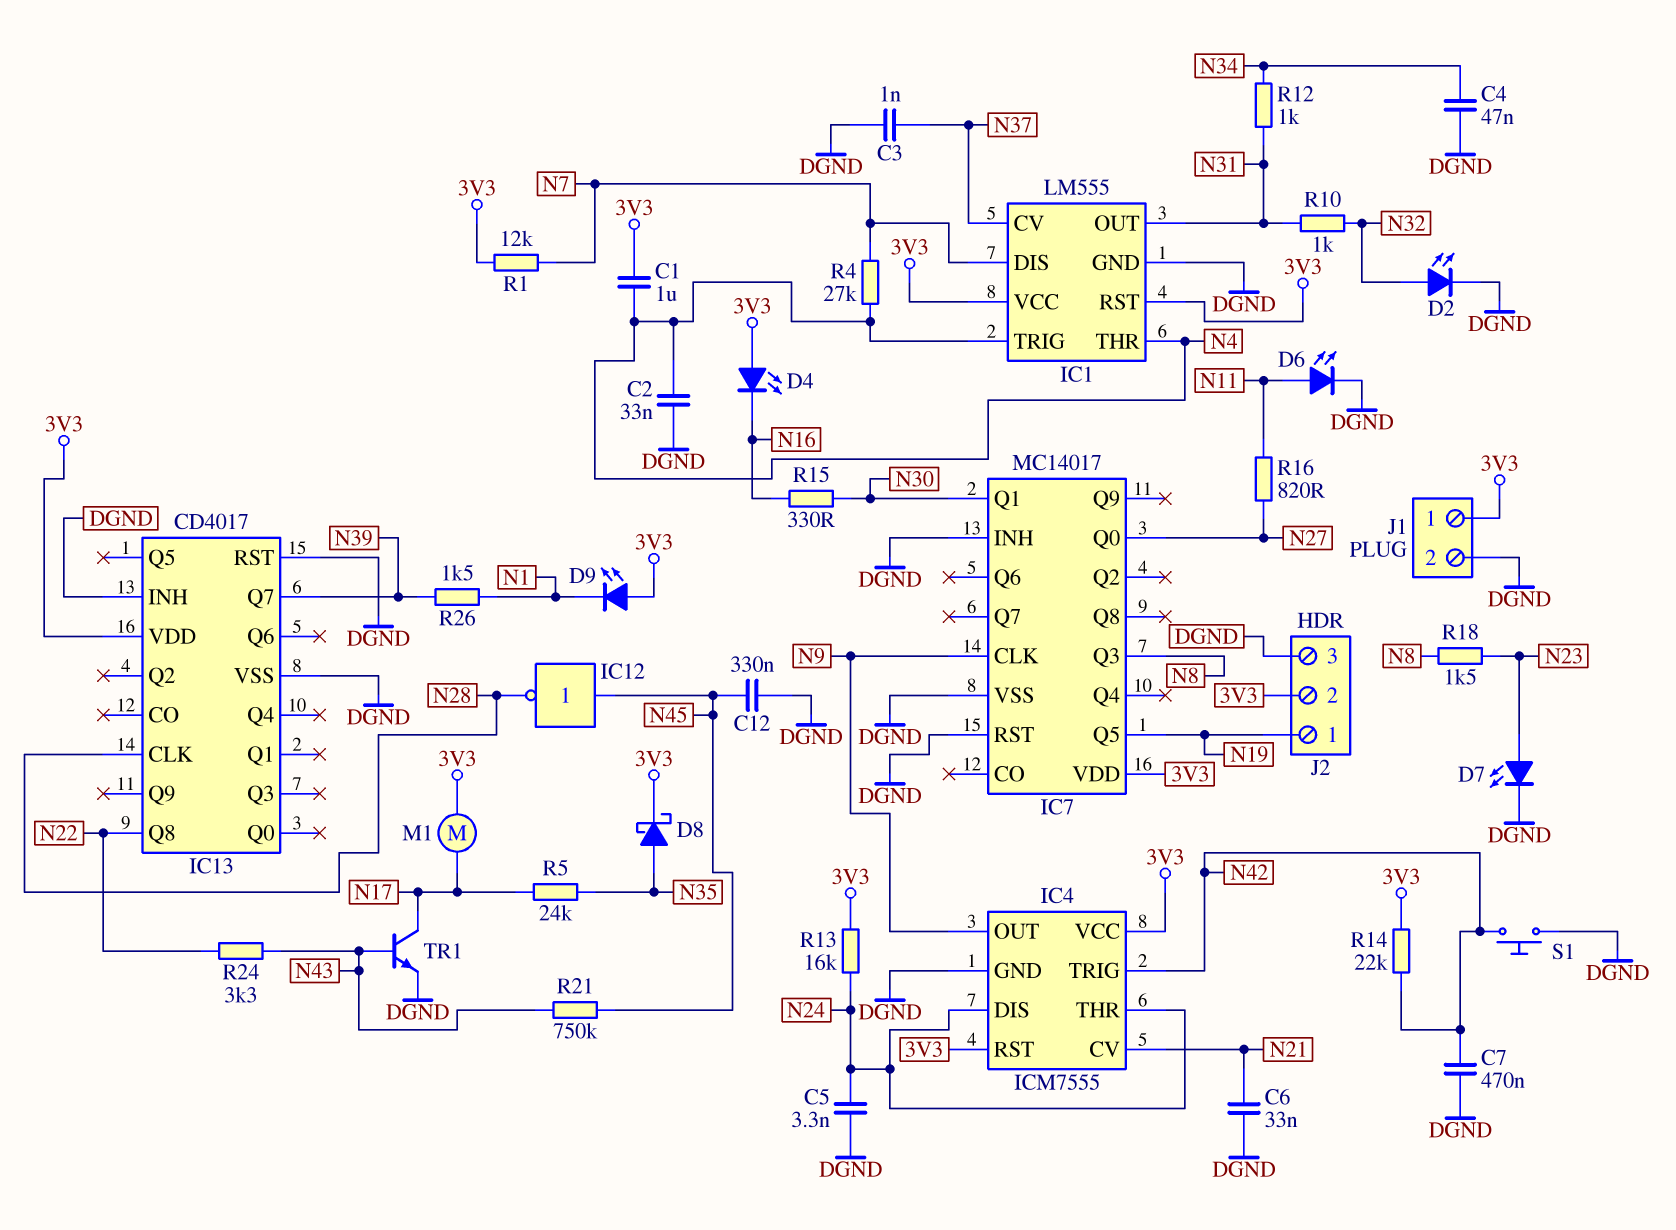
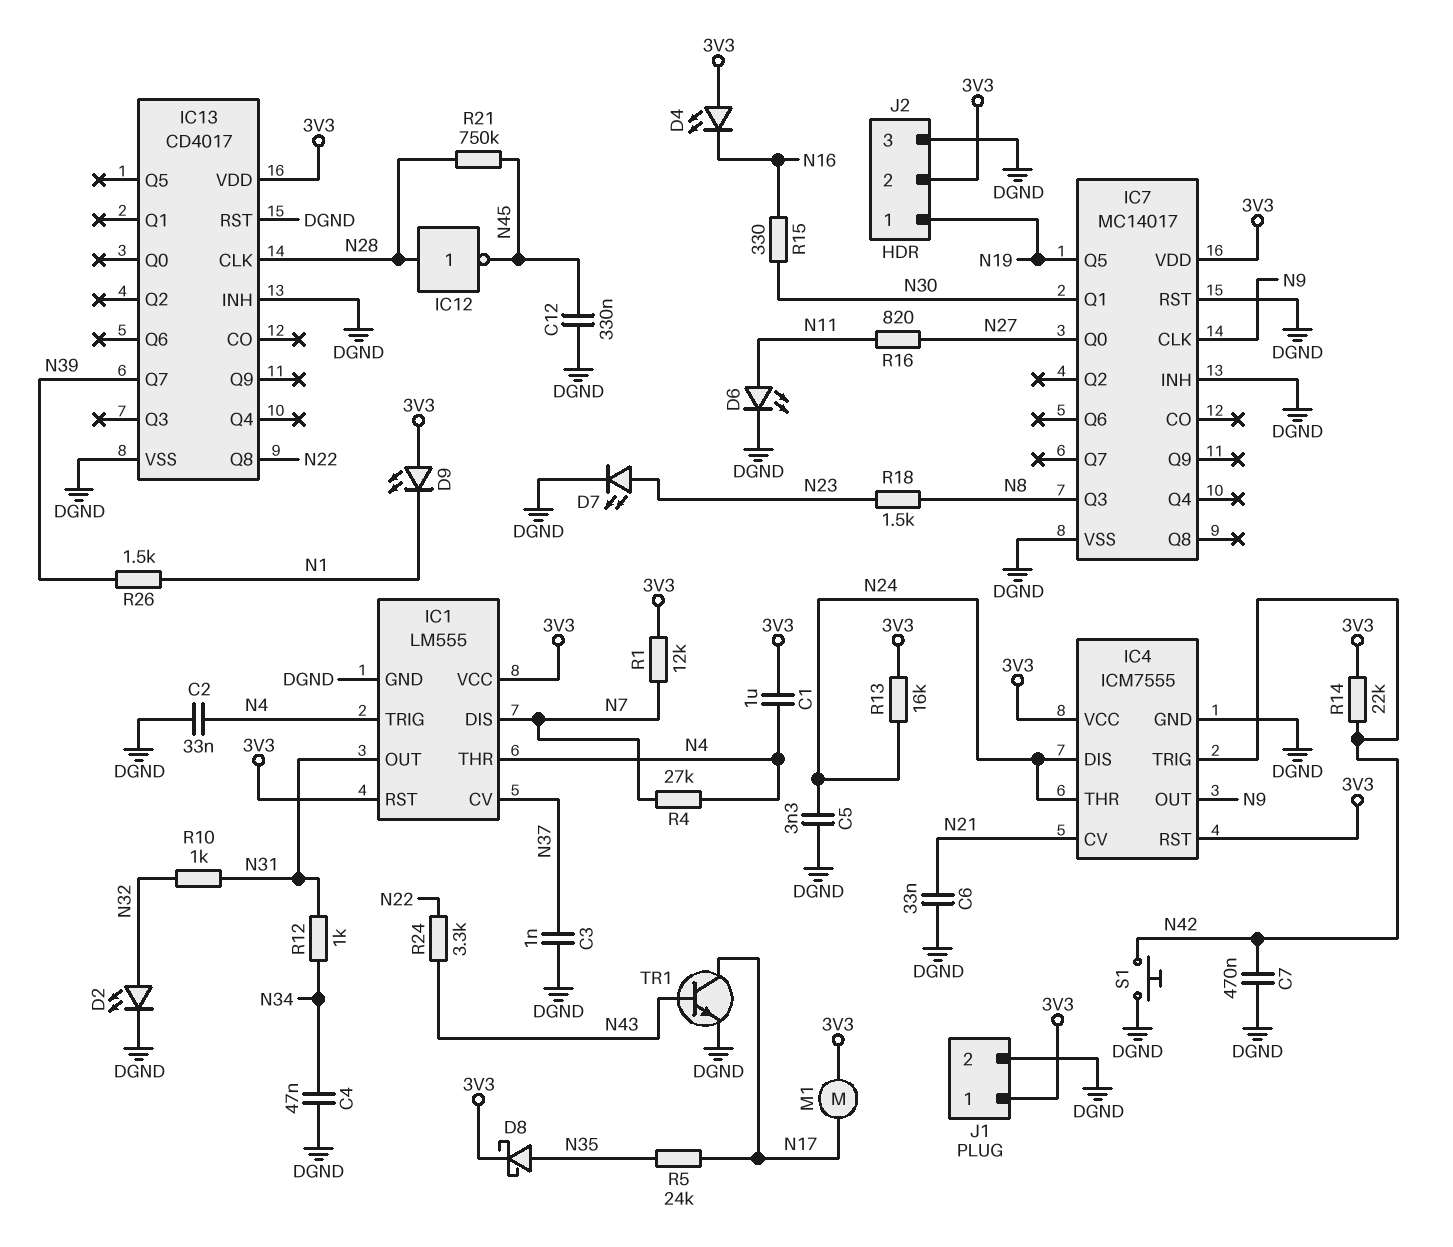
IC12: NOT (in N45, out N28) -> NOT (in N28, out N45)
R21: 750k (N43, N45) -> 750k (N28, N45)

